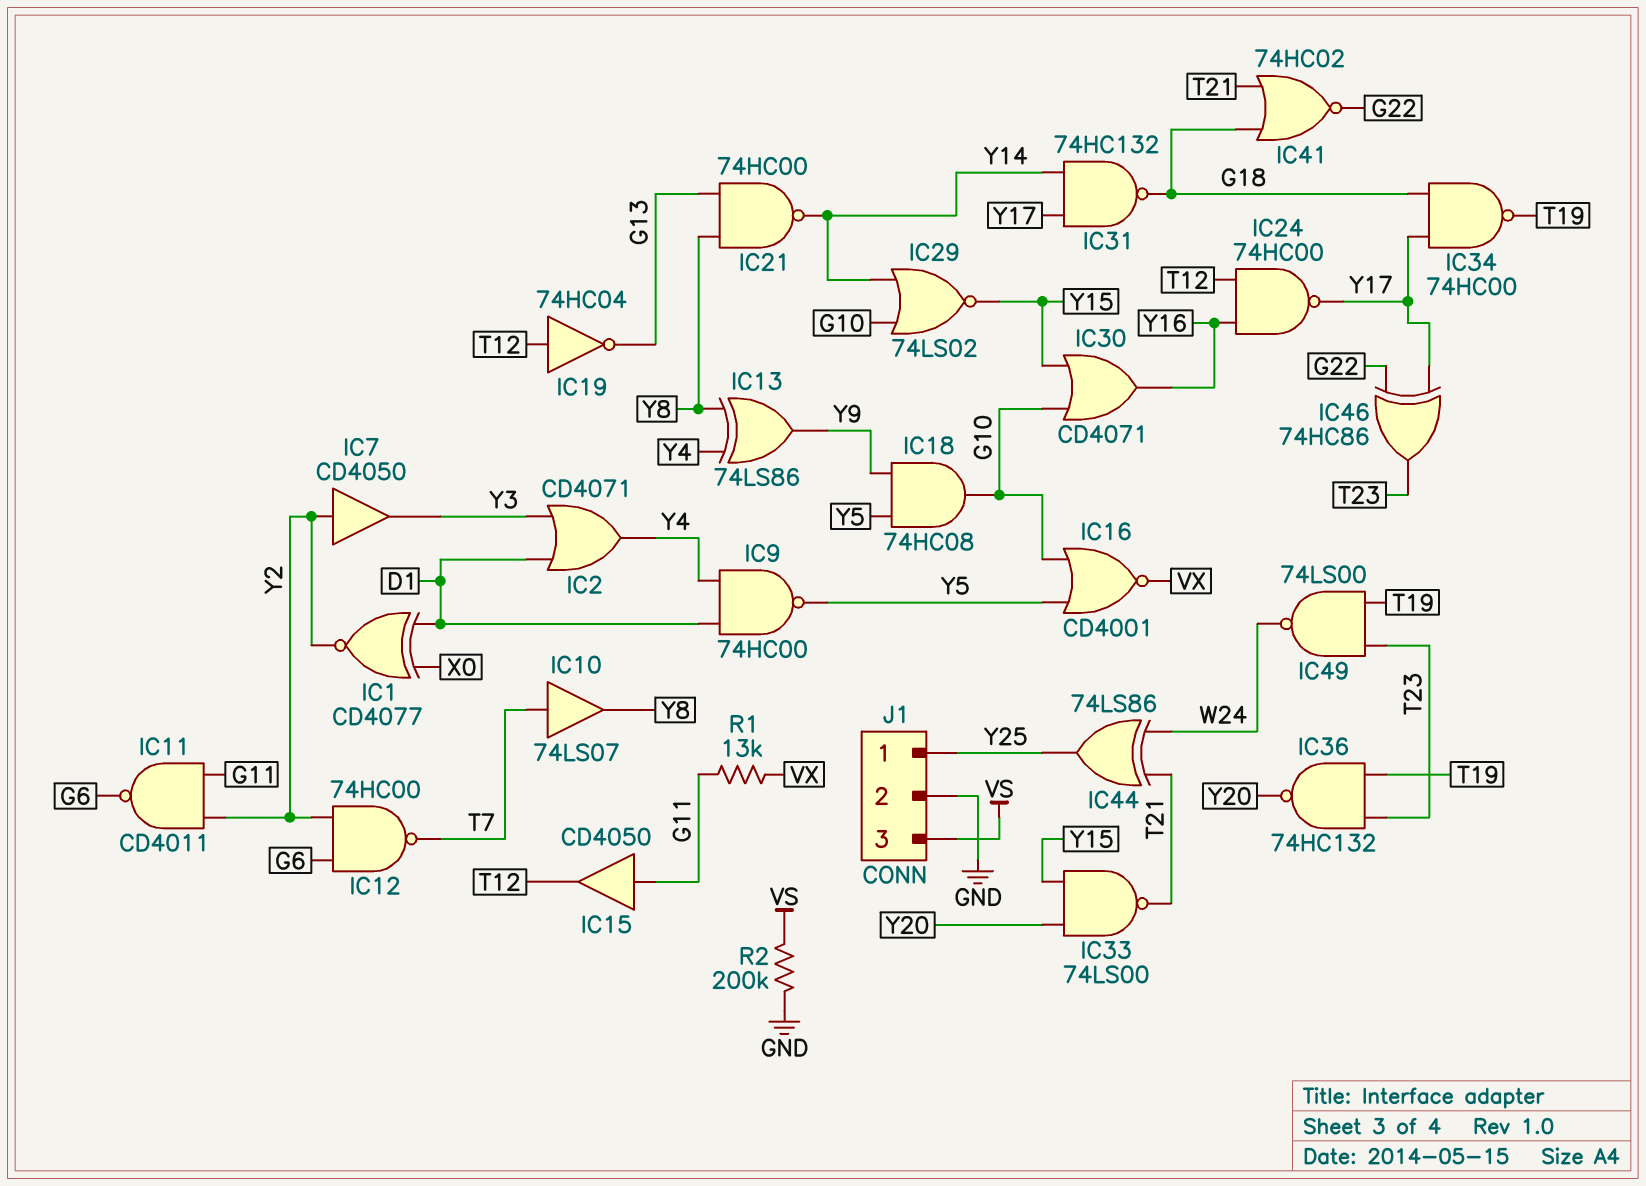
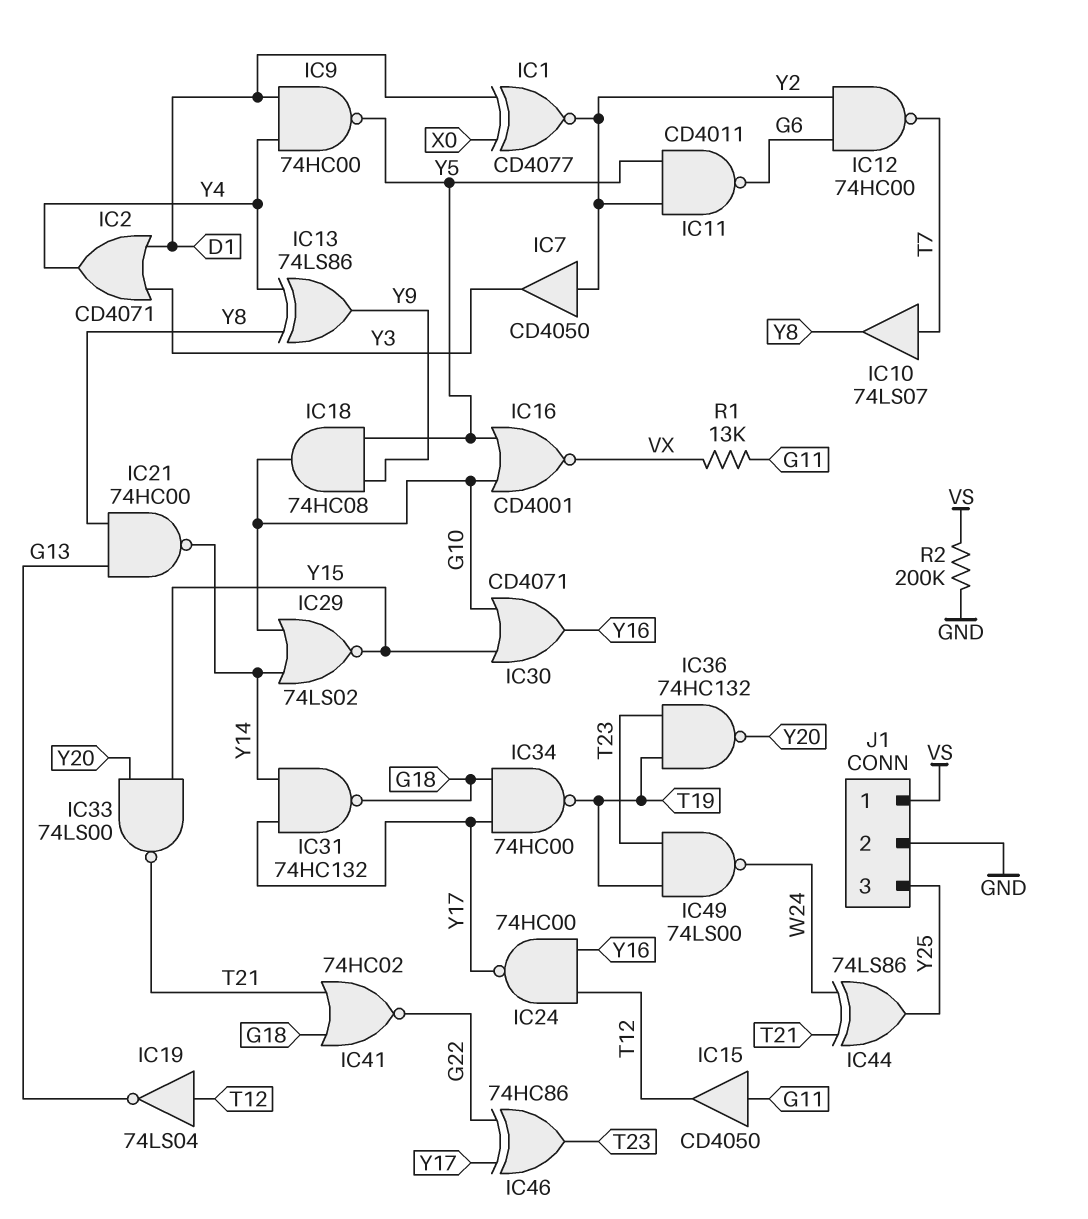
IC11: NAND CD4011 (in G11, in Y2, out G6) -> NAND CD4011 (in Y2, in Y5, out G6)
IC19: NOT 74HC04 (in T12, out G13) -> NOT 74LS04 (in T12, out G13)
J1 pin 1: Y25 -> VS
J1 pin 3: VS -> Y25

